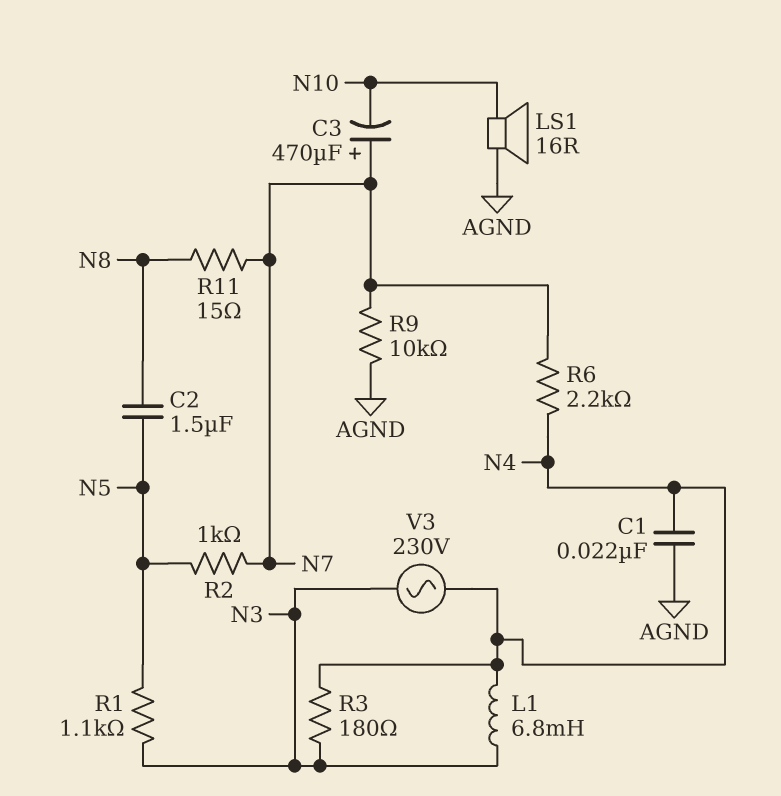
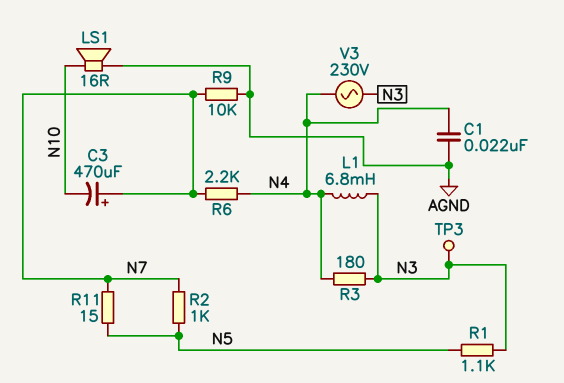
C2: 1.5uF (N5, N8) -> none
R11: 15 (N7, N8) -> 15 (N5, N7)
TP3: none -> test point (N3)

